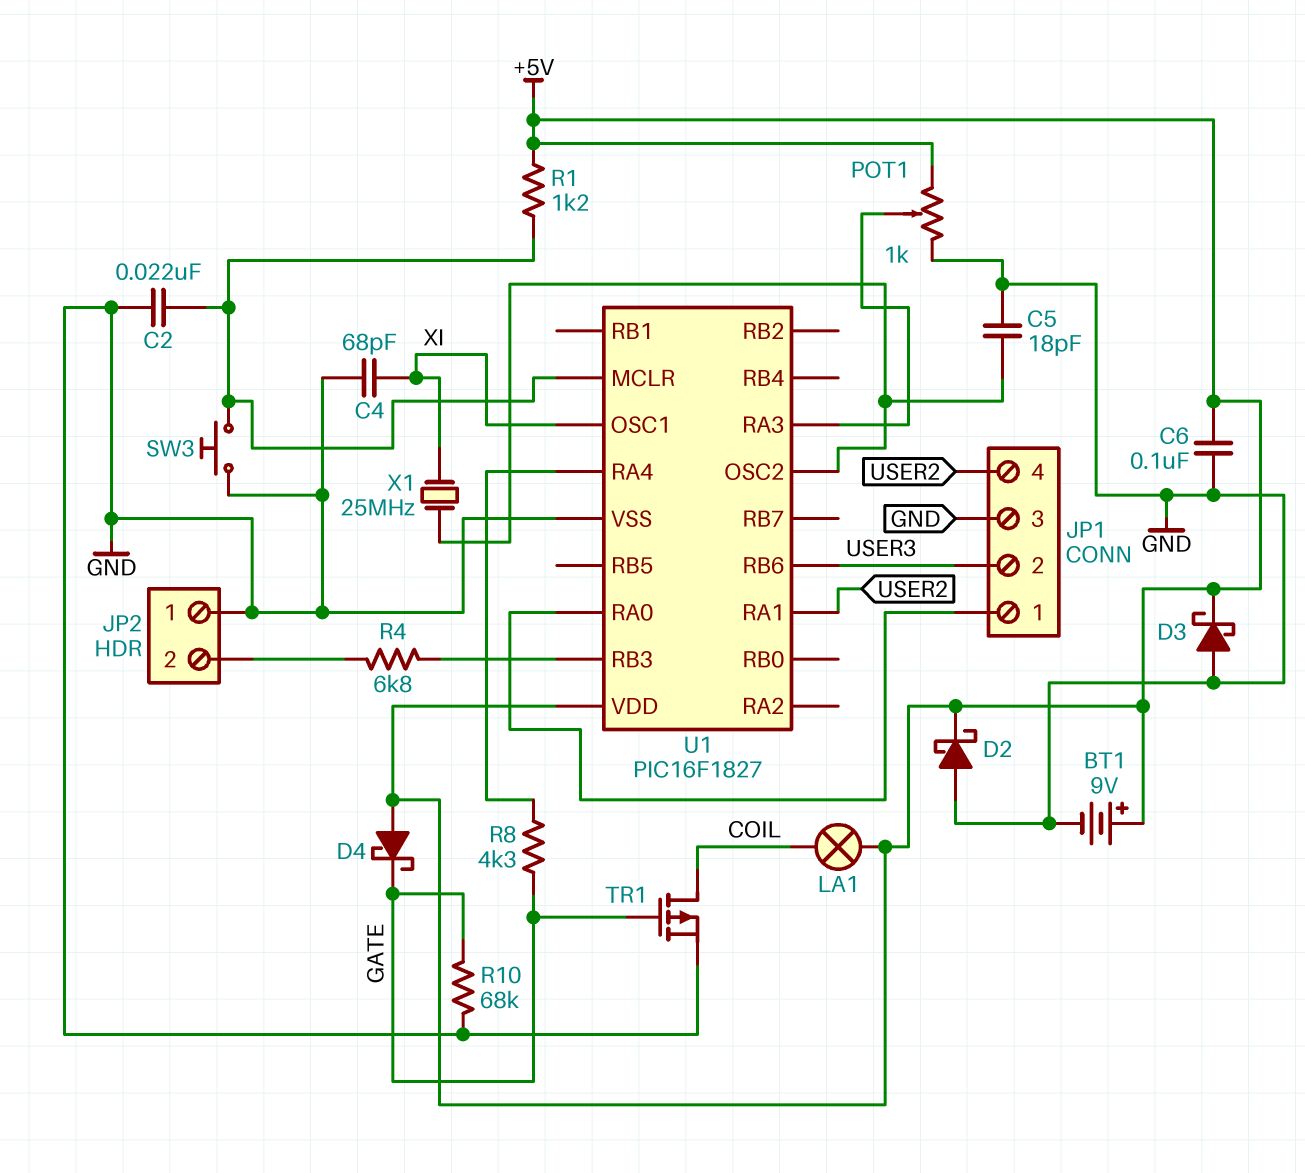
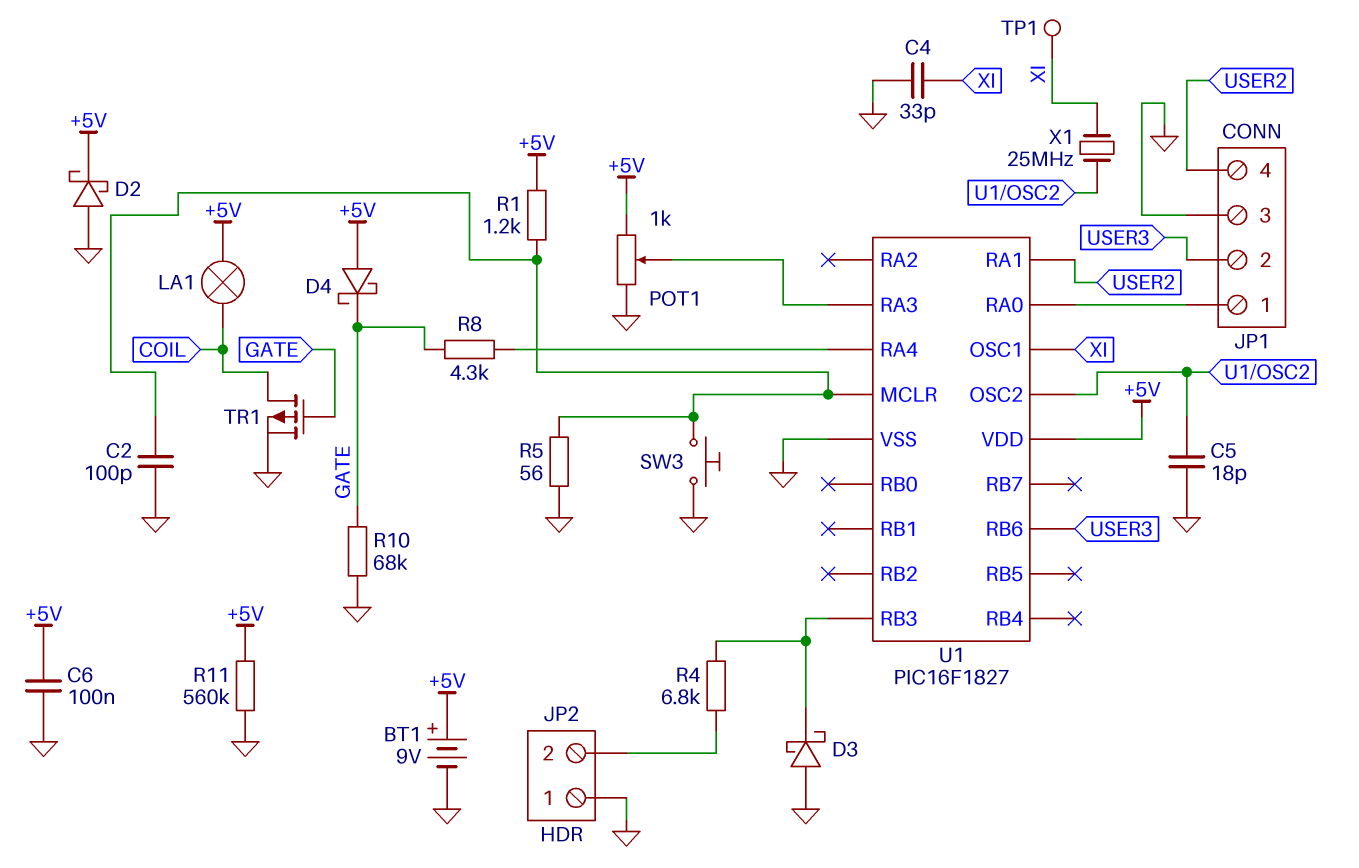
C2: 22nF (GND, U1/MCLR) -> 100pF (GND, U1/MCLR)
C4: 68pF (GND, XI) -> 33pF (GND, XI)
D3: schottky (A GND, K +5V) -> schottky (A GND, K U1/RB3)
R5: none -> 56 (GND, U1/MCLR)
R11: none -> 560k (+5V, GND)
TP1: none -> test point (XI)

